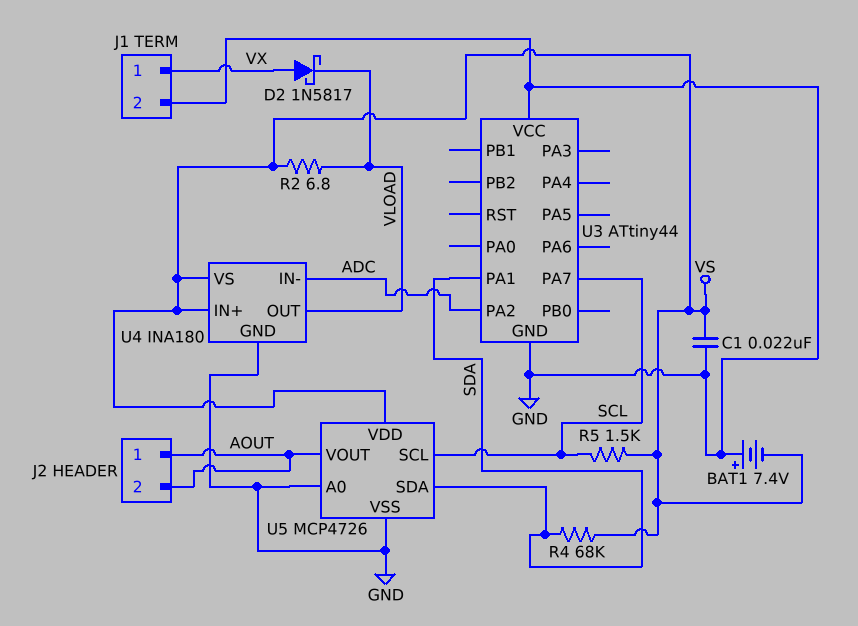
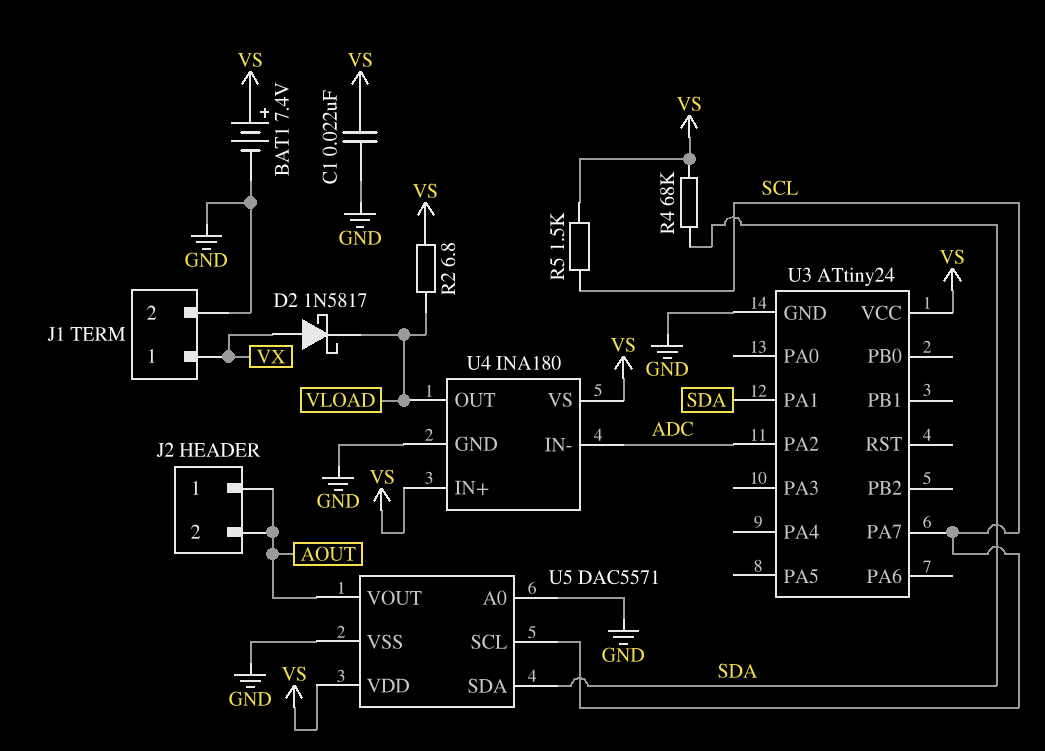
BAT1: 7.4V (plus GND, minus VS) -> 7.4V (plus VS, minus GND)
U3: ATtiny44 -> ATtiny24
U3 pin VCC: GND -> VS
U5: MCP4726 -> DAC5571

